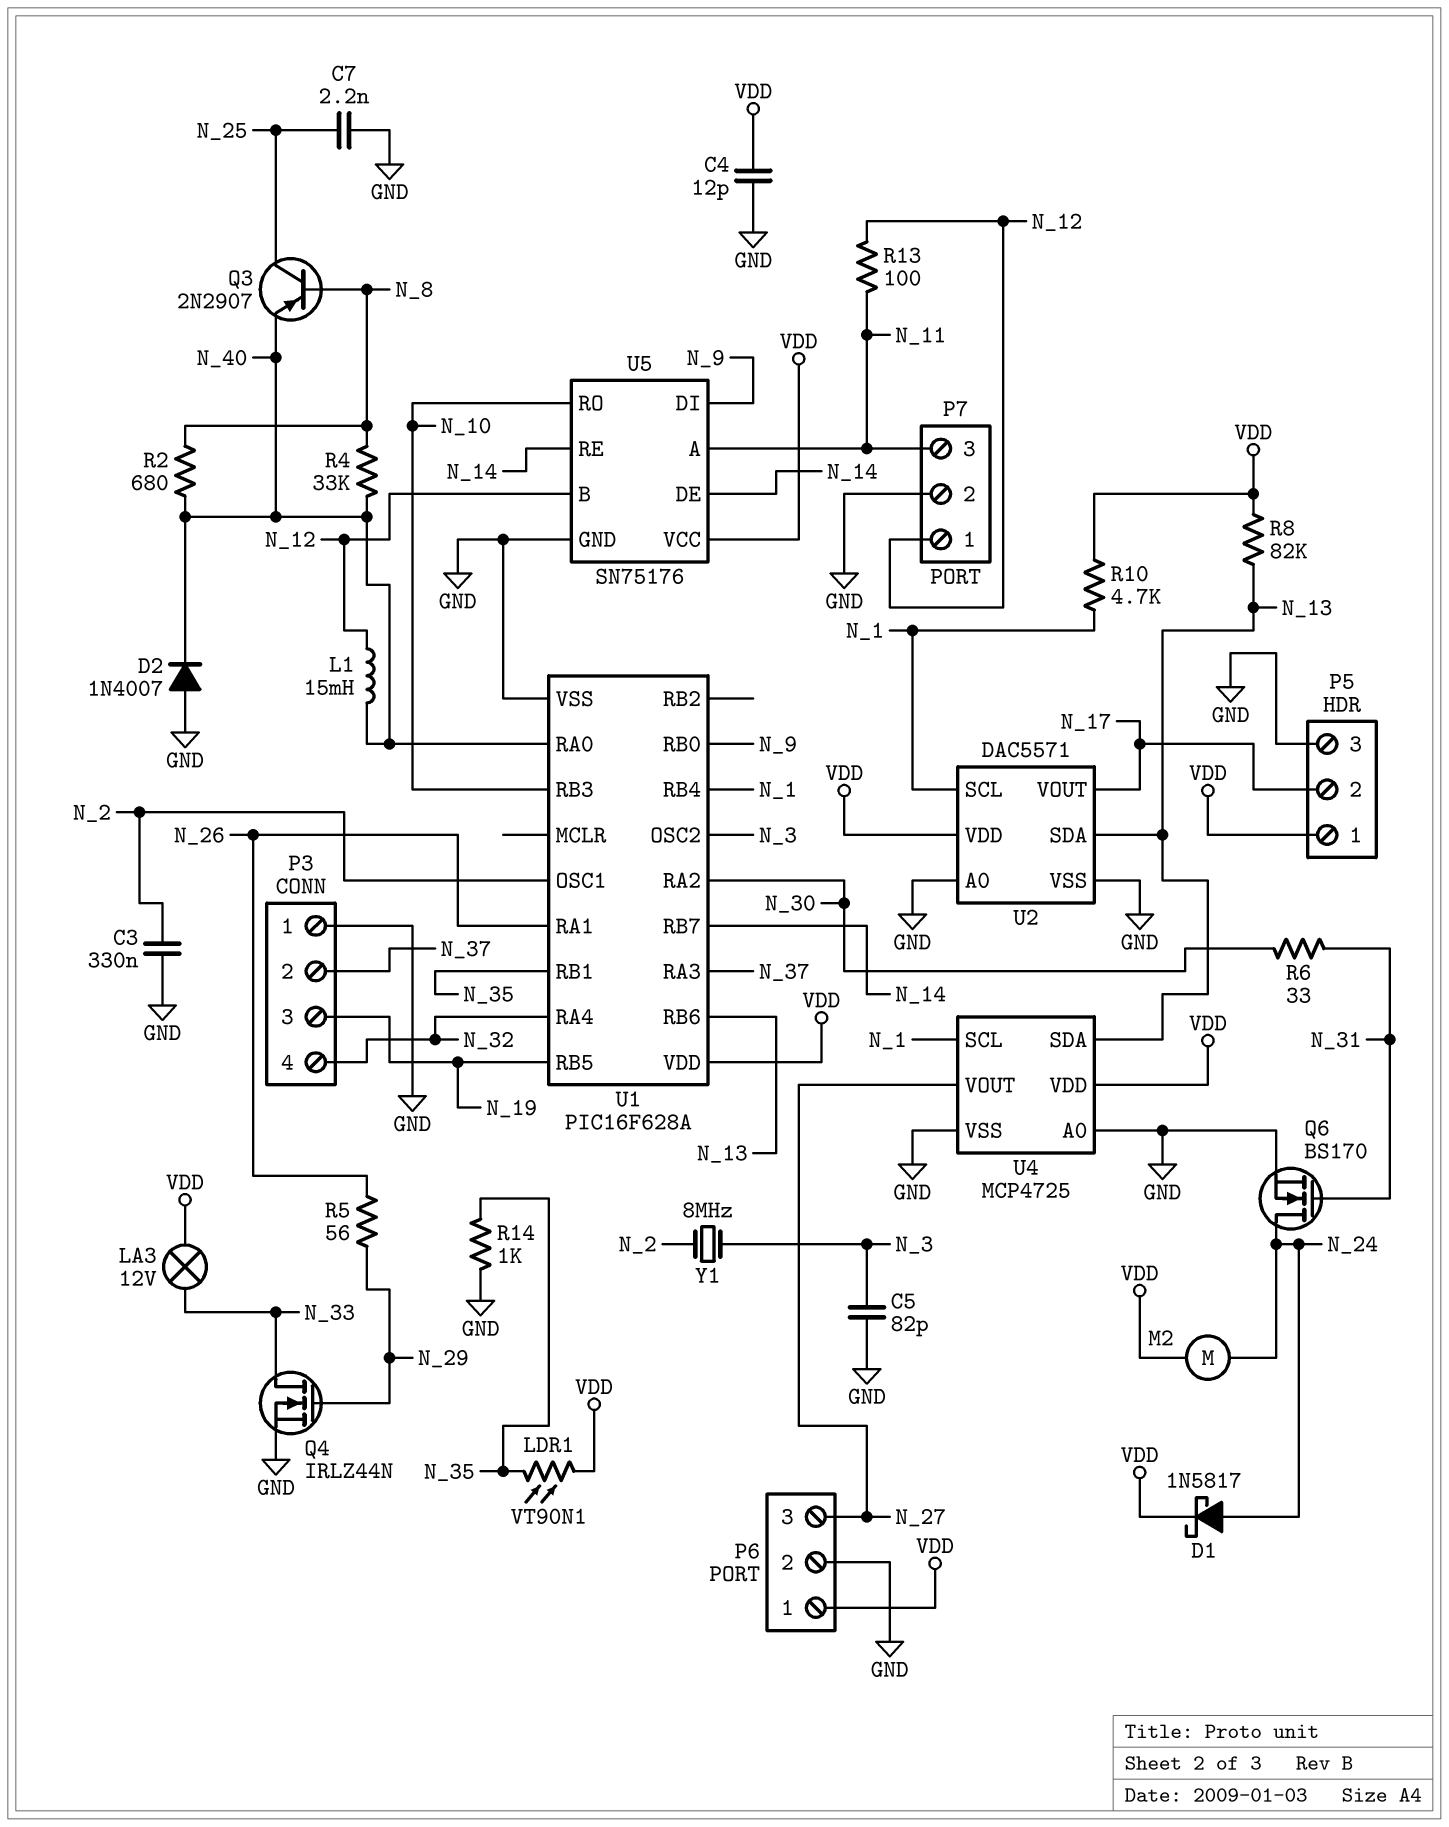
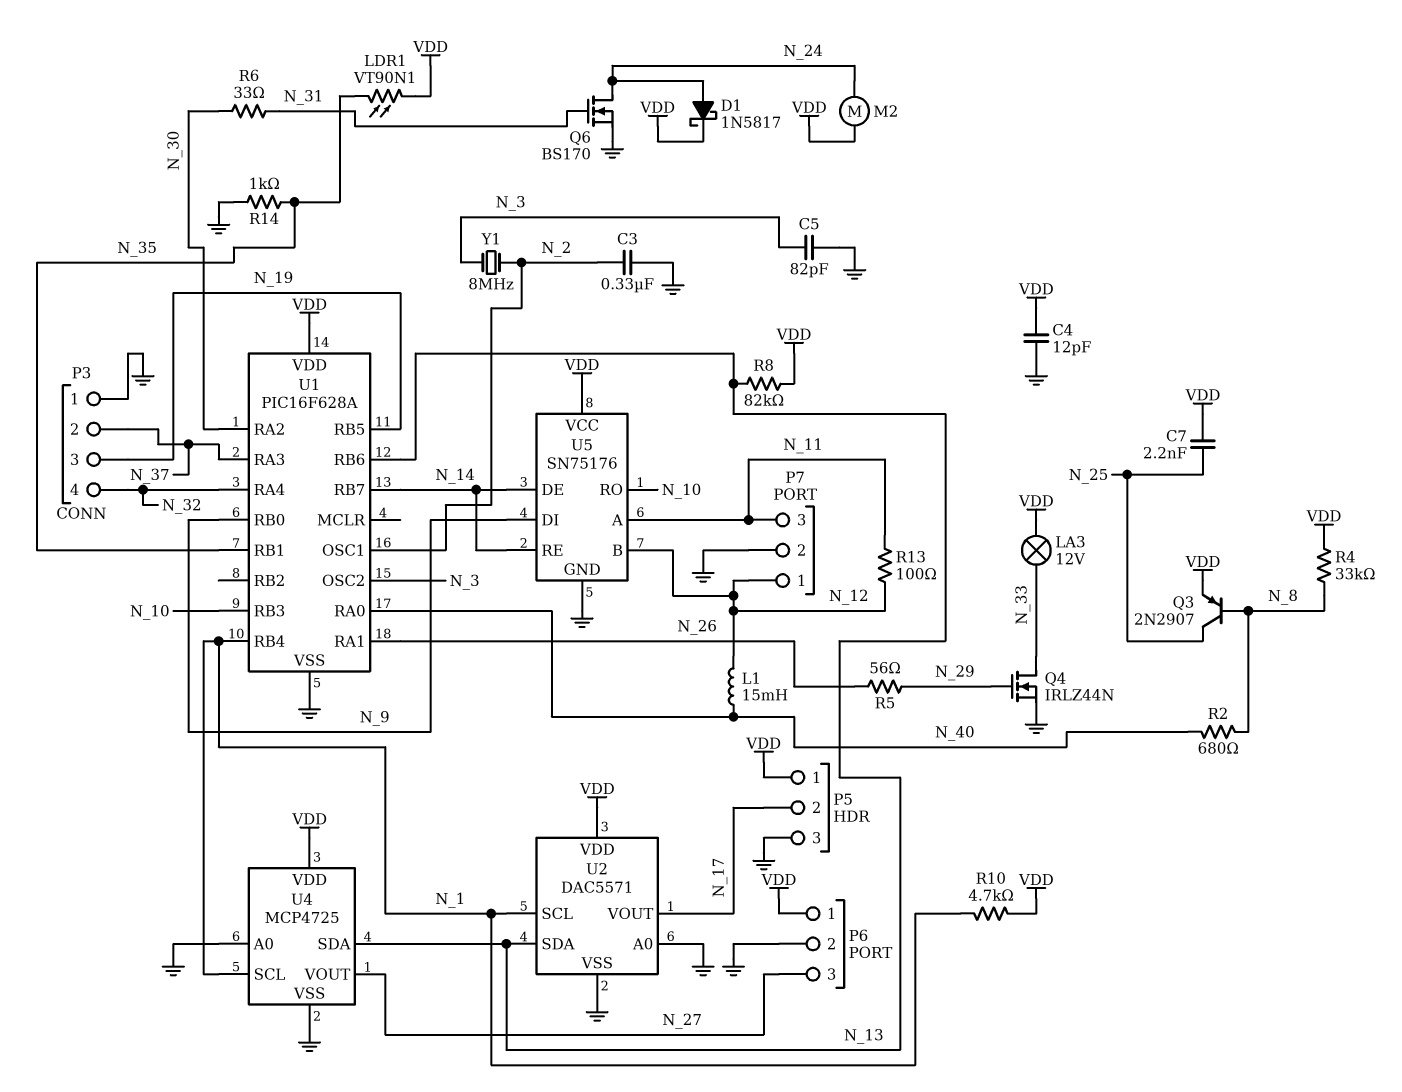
C7: 2.2nF (GND, N_25) -> 2.2nF (N_25, VDD)
D2: diode 1N4007 (A GND, K N_40) -> none
Q3: PNP 2N2907 (B N_8, C N_25, E N_40) -> PNP 2N2907 (B N_8, C N_25, E VDD)
R4: 33k (N_8, N_40) -> 33k (N_8, VDD)

